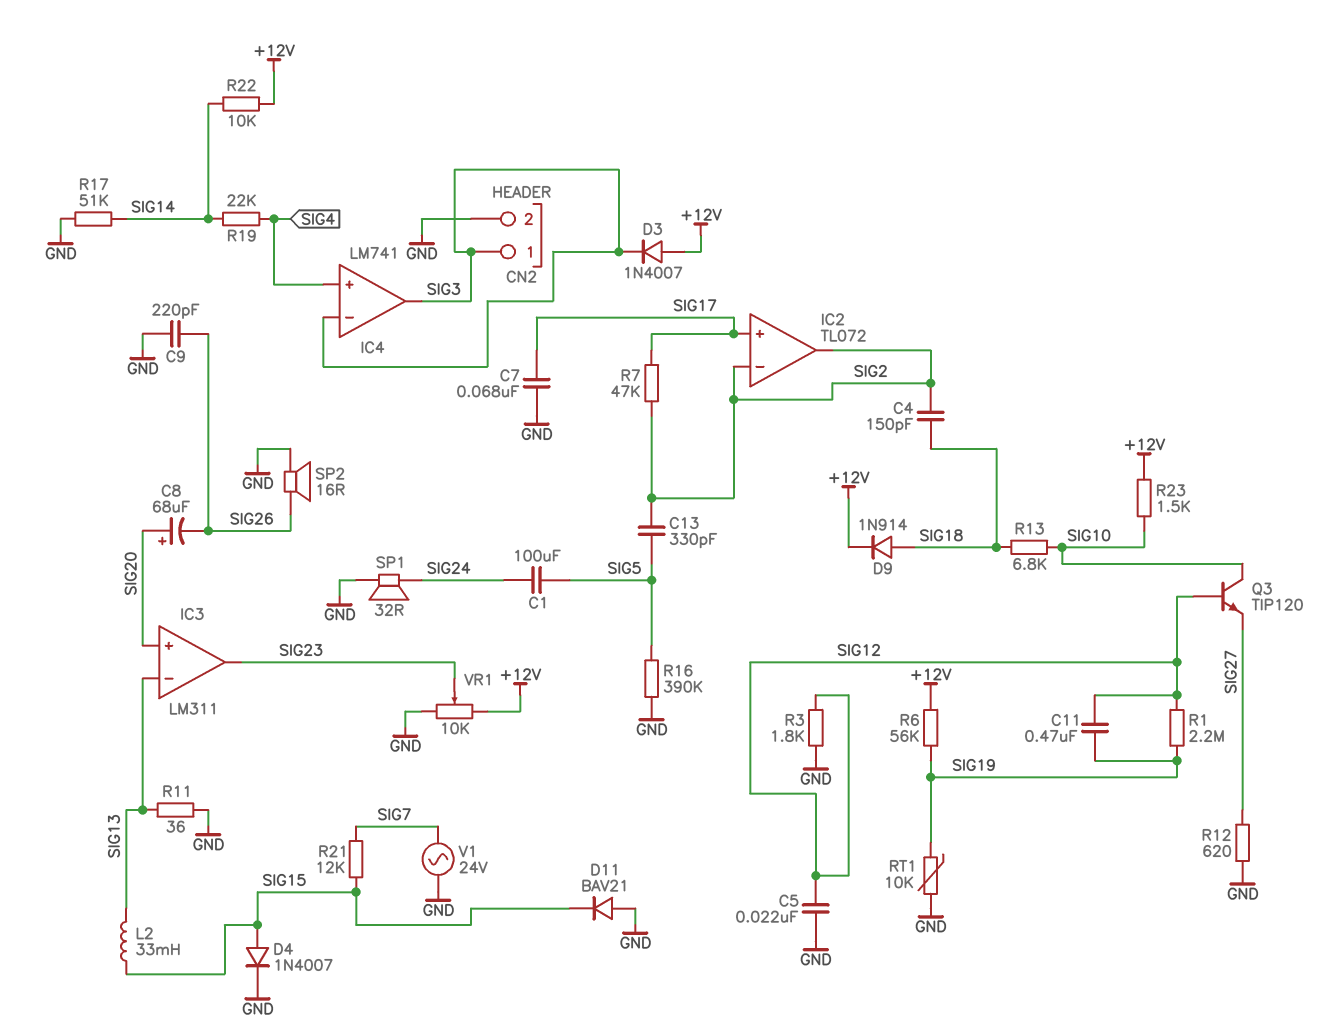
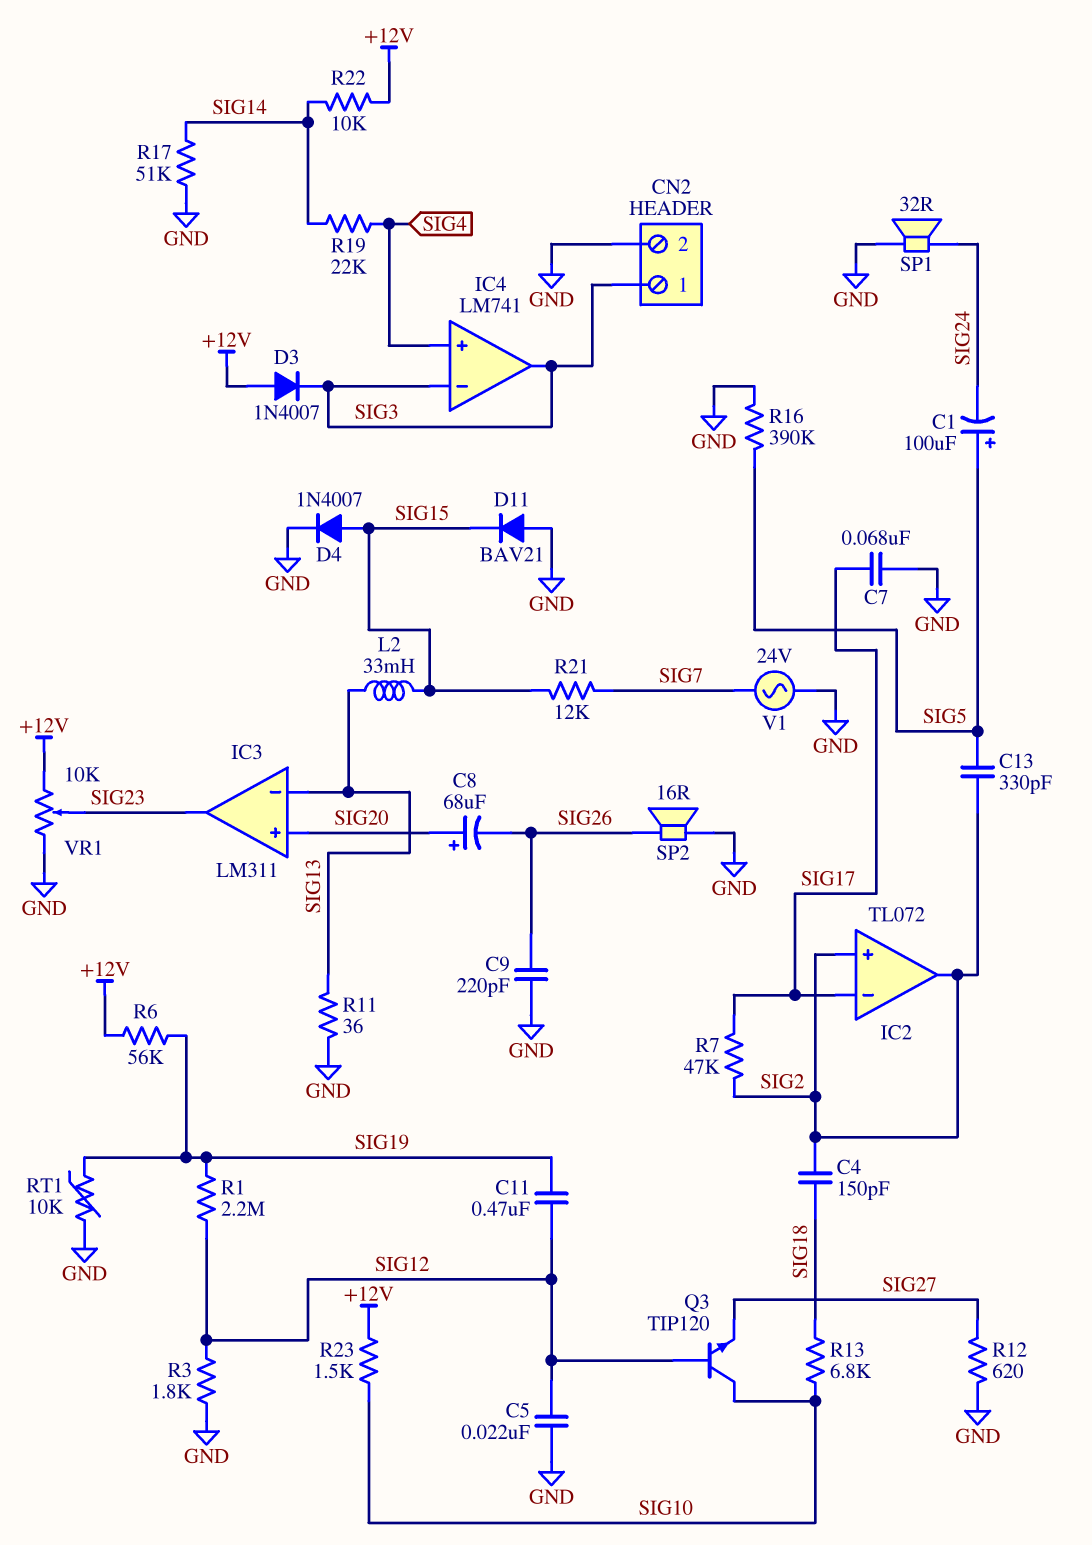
C1: 100uF (SIG5, SIG24) -> 100uF (plus SIG5, minus SIG24)
D9: diode 1N914 (A SIG18, K +12V) -> none
IC2 pin in+: SIG17 -> SIG2
IC2 pin in-: SIG2 -> SIG17

